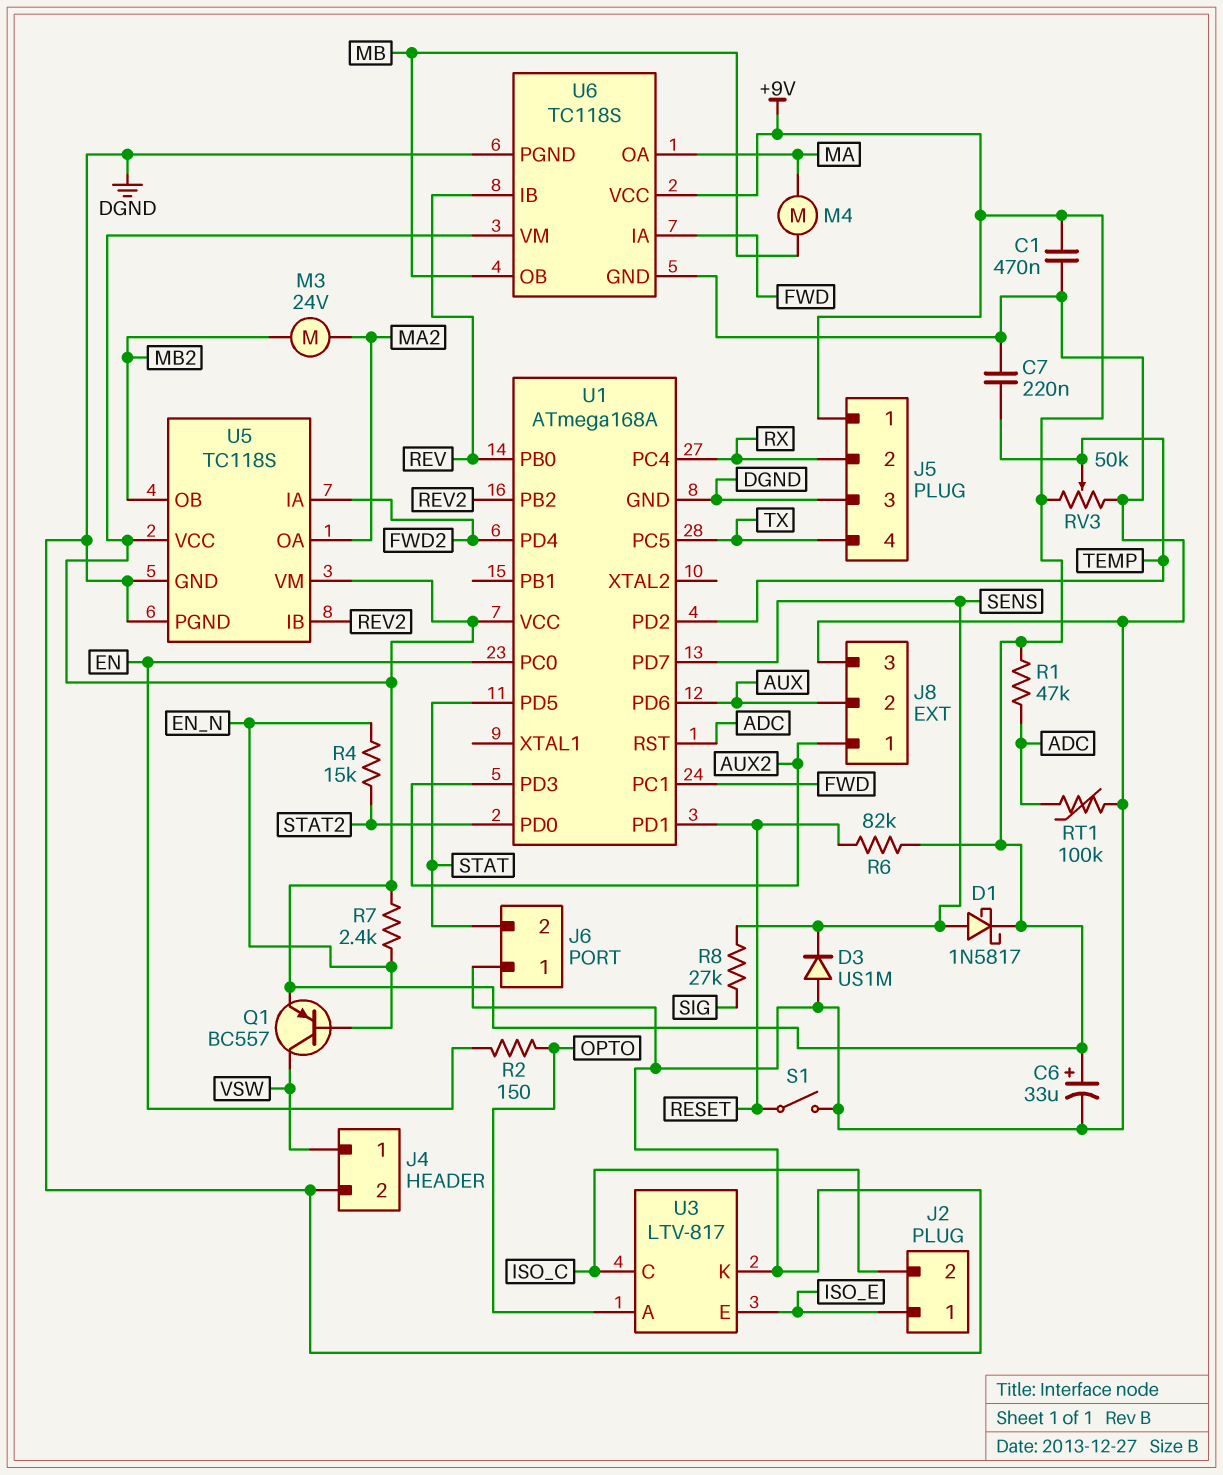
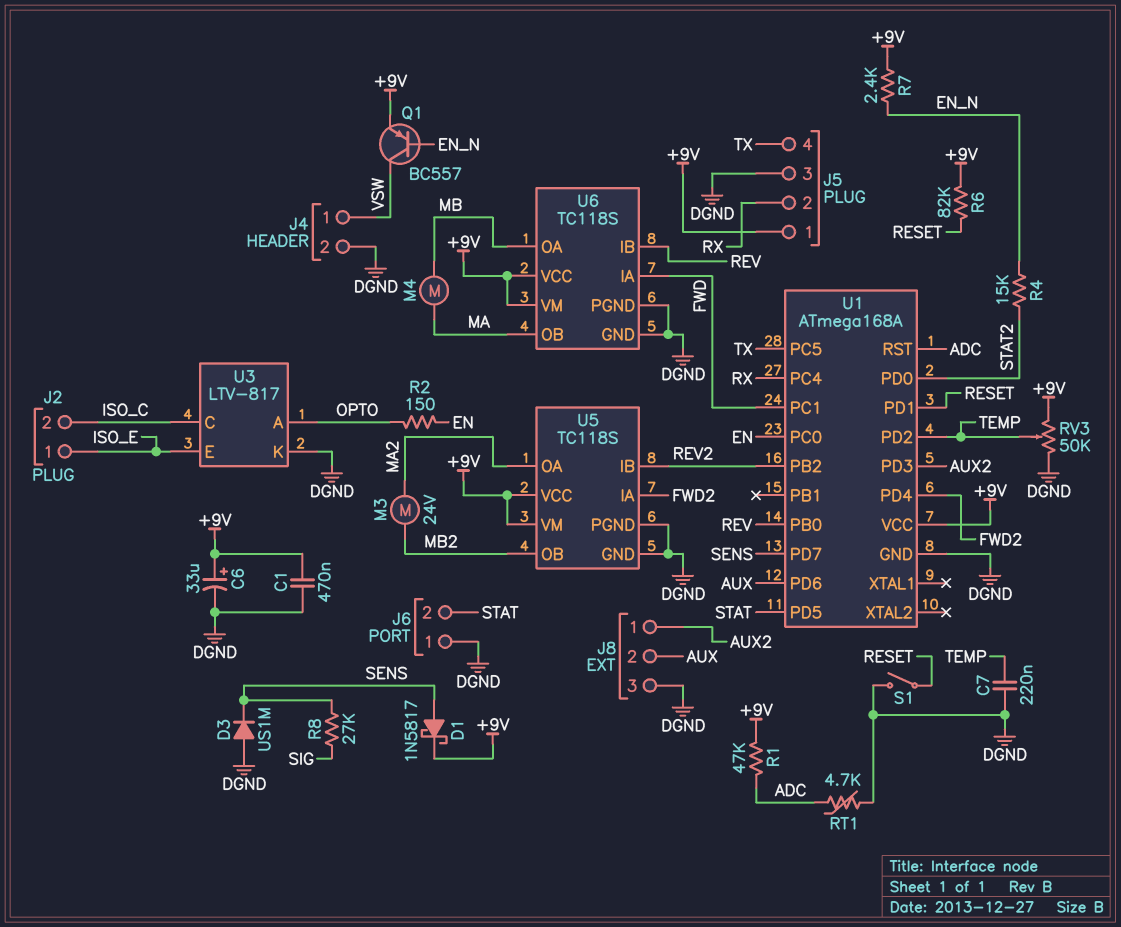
RT1: 100k (ADC, DGND) -> 4.7k (ADC, DGND)
U6 pin OA: MA -> MB
U6 pin OB: MB -> MA

